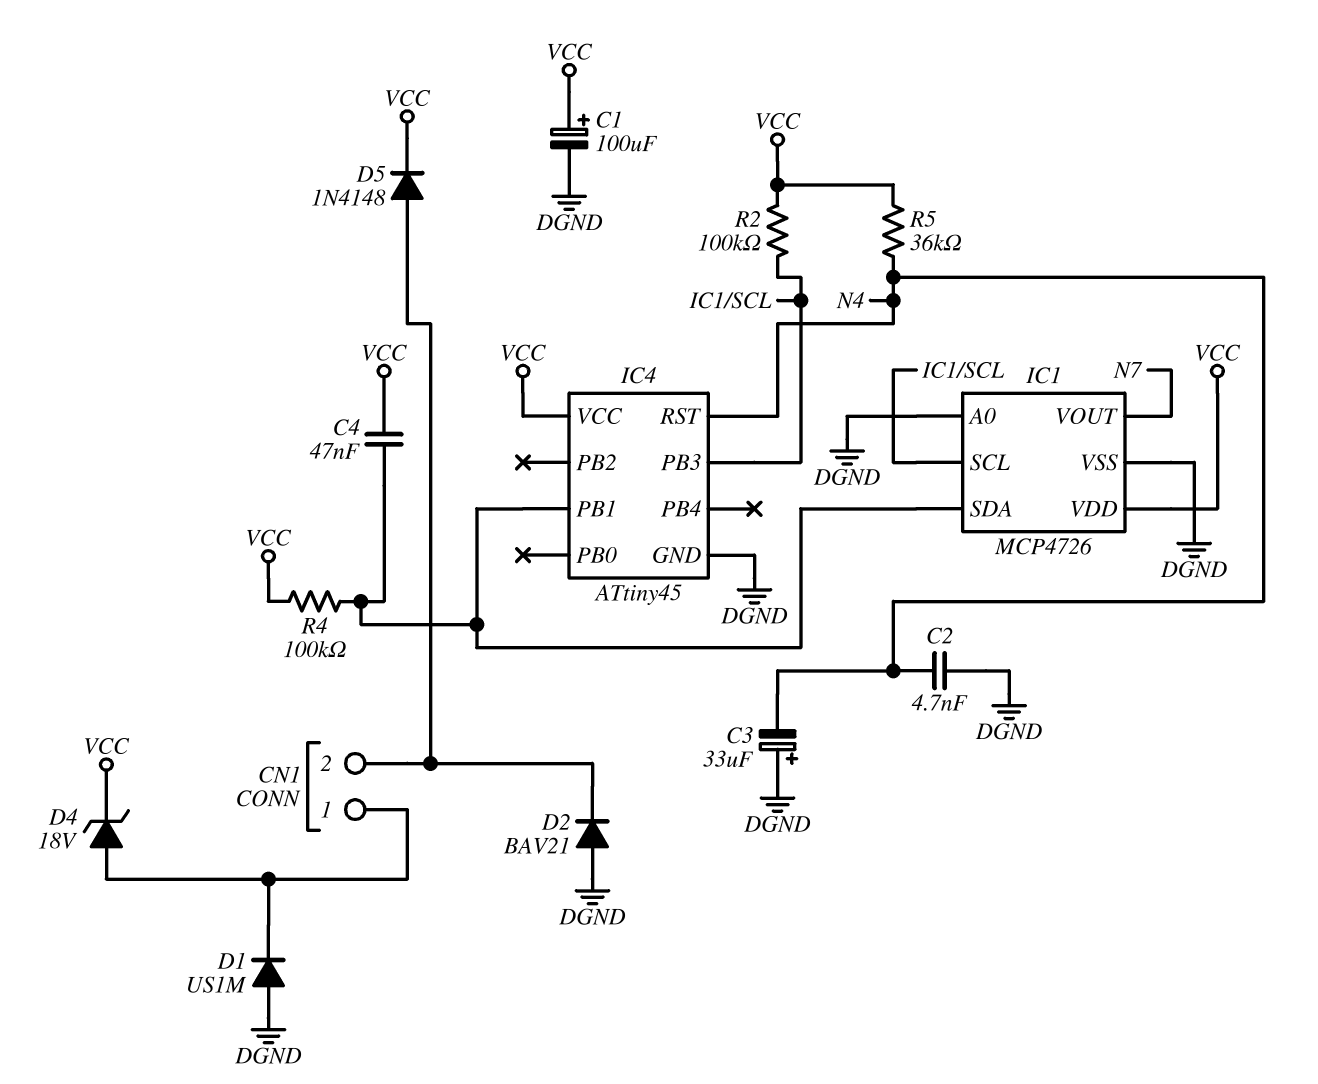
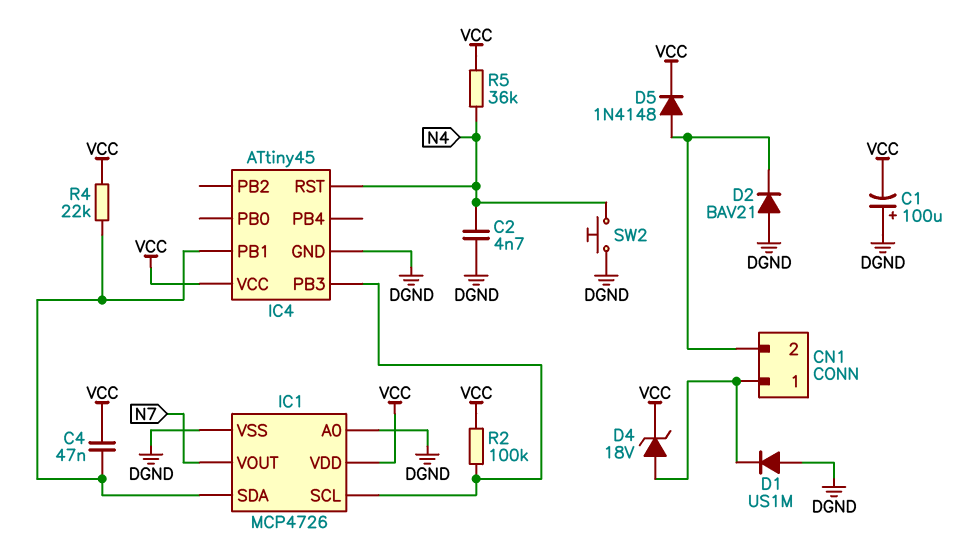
C1: 100uF (plus VCC, minus DGND) -> 100uF (plus DGND, minus VCC)
C3: 33uF (plus DGND, minus N4) -> none
R4: 100k (IC1/SDA, VCC) -> 22k (IC1/SDA, VCC)
SW2: none -> button (DGND, N4)

